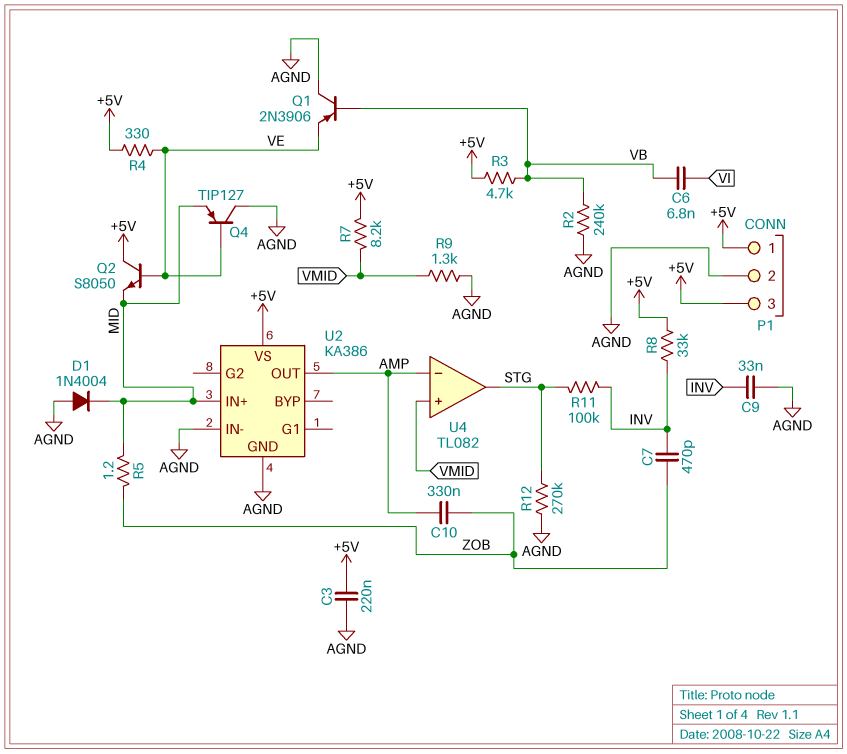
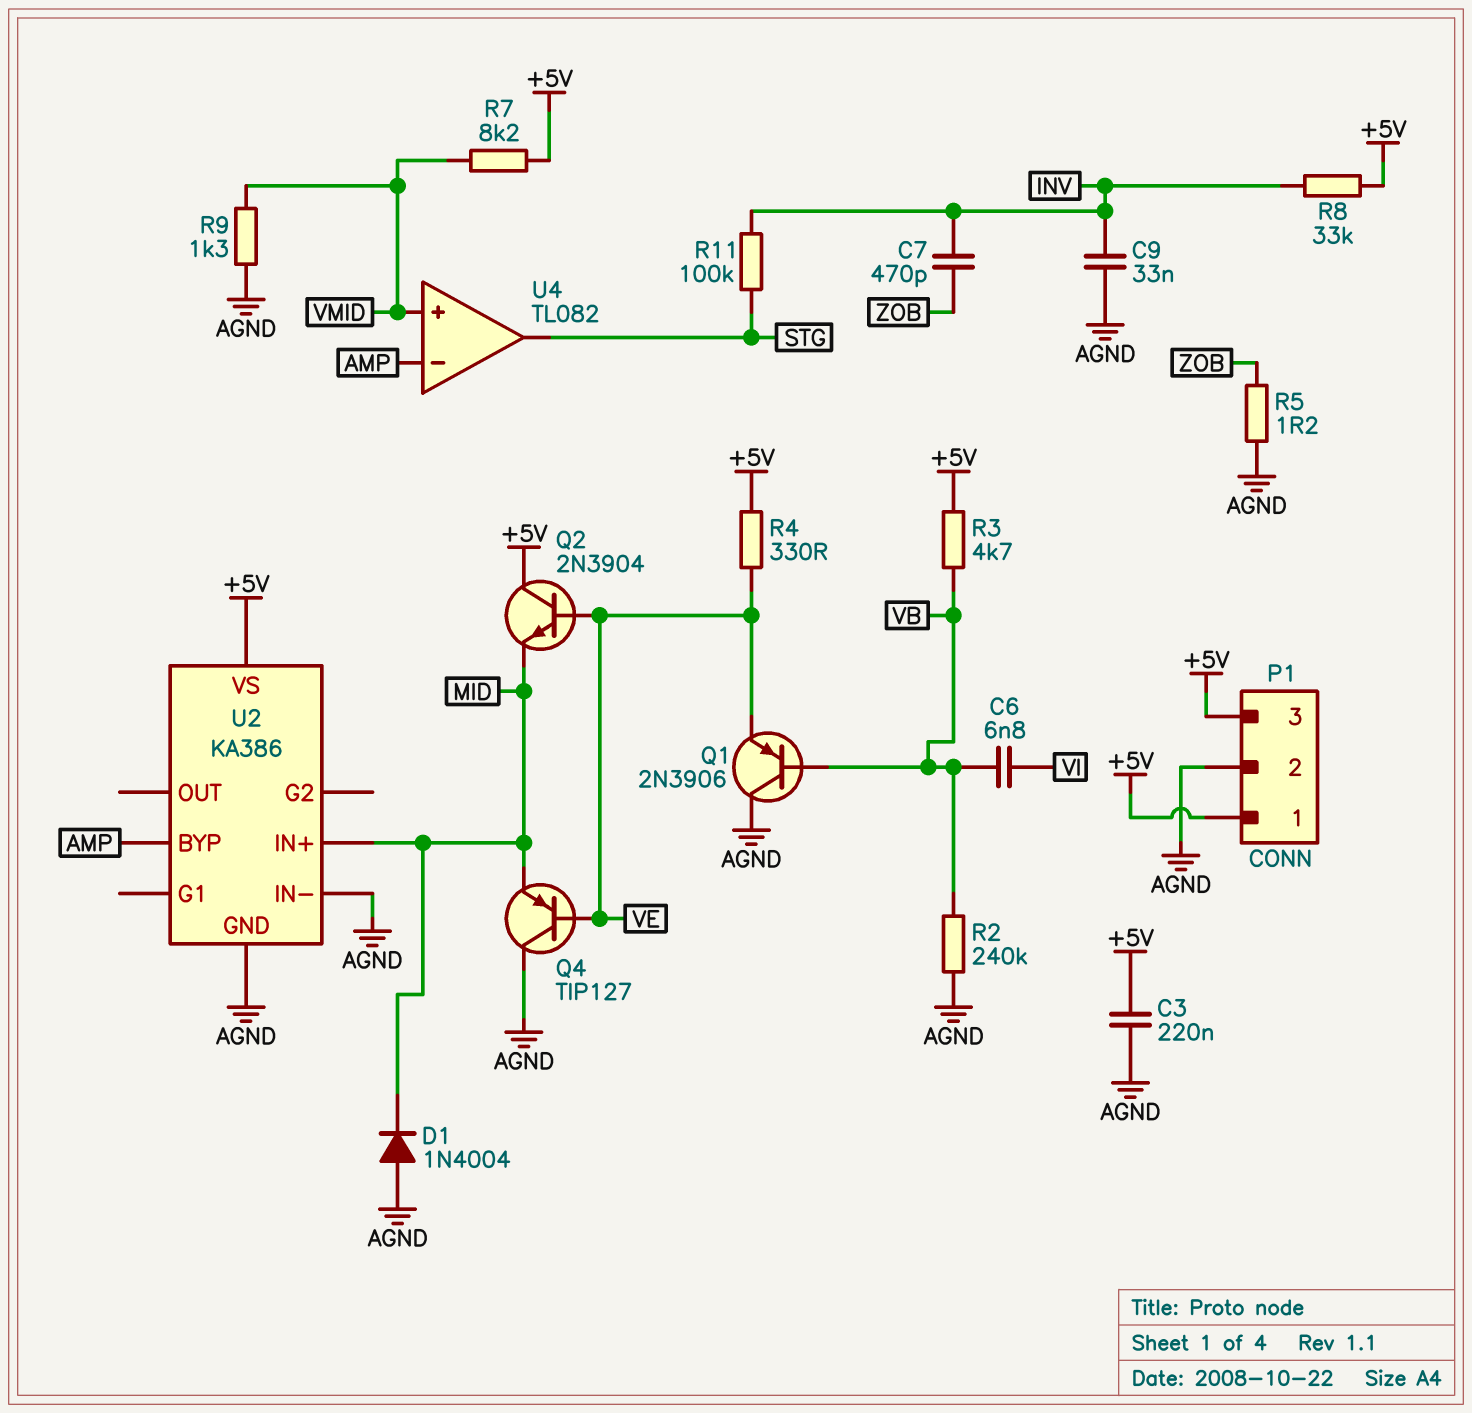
C10: 330nF (AMP, ZOB) -> none
Q2: NPN S8050 (B VE, C +5V, E MID) -> NPN 2N3904 (B VE, C +5V, E MID)
R5: 1.2 (MID, ZOB) -> 1.2 (AGND, ZOB)
R12: 270k (AGND, STG) -> none
U2 pin BYP: none -> AMP
U2 pin OUT: AMP -> none

